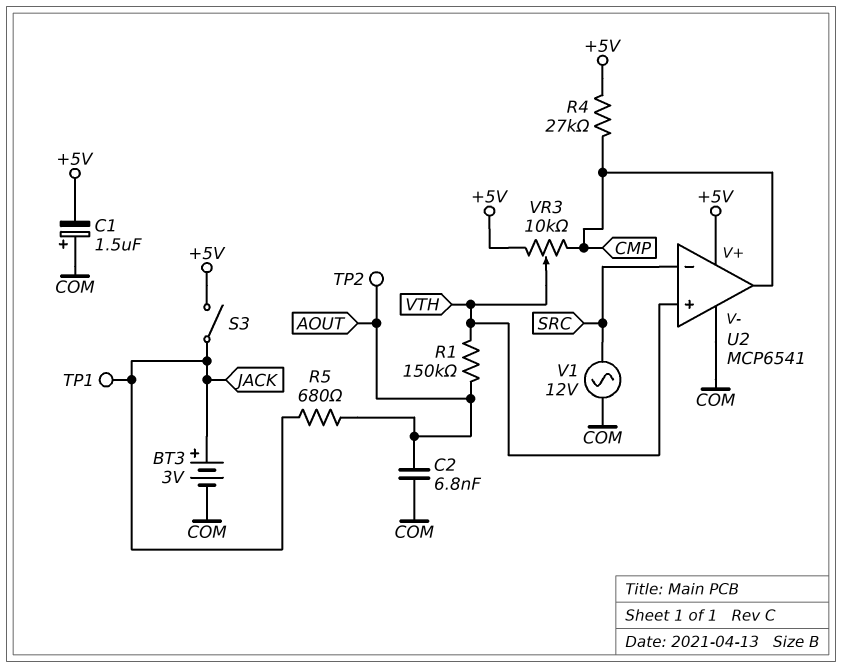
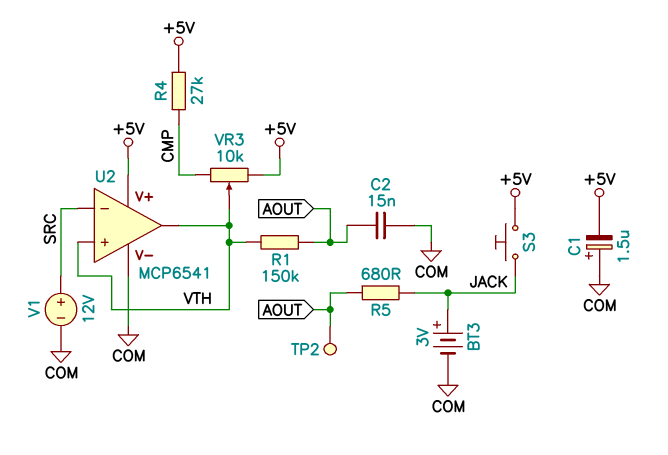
C2: 6.8nF (AOUT, COM) -> 15nF (AOUT, COM)
S3: switch (+5V, JACK) -> button (+5V, JACK)
TP1: test point (JACK) -> none
U2 pin out: CMP -> VTH
V1: AC 12V (COM, SRC) -> 12V (plus SRC, minus COM)

